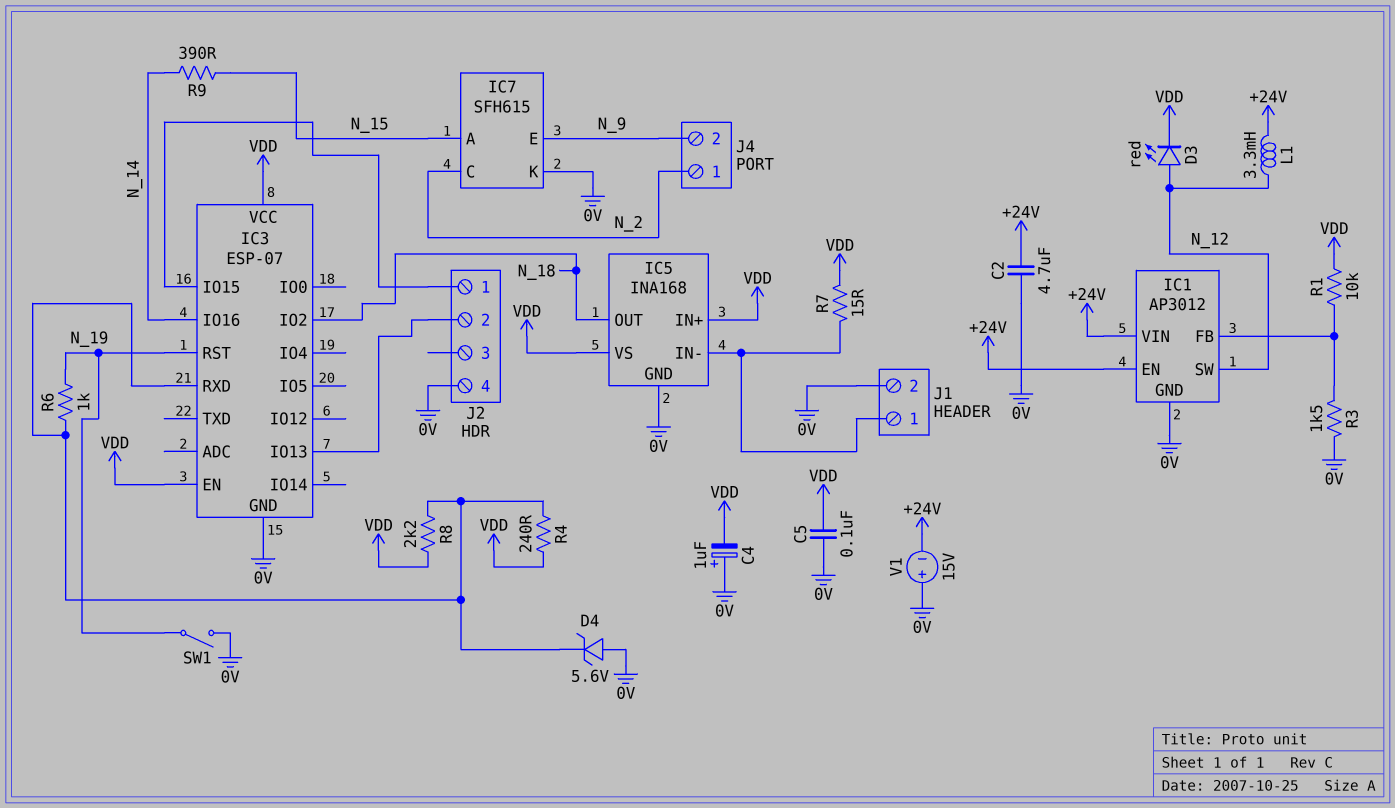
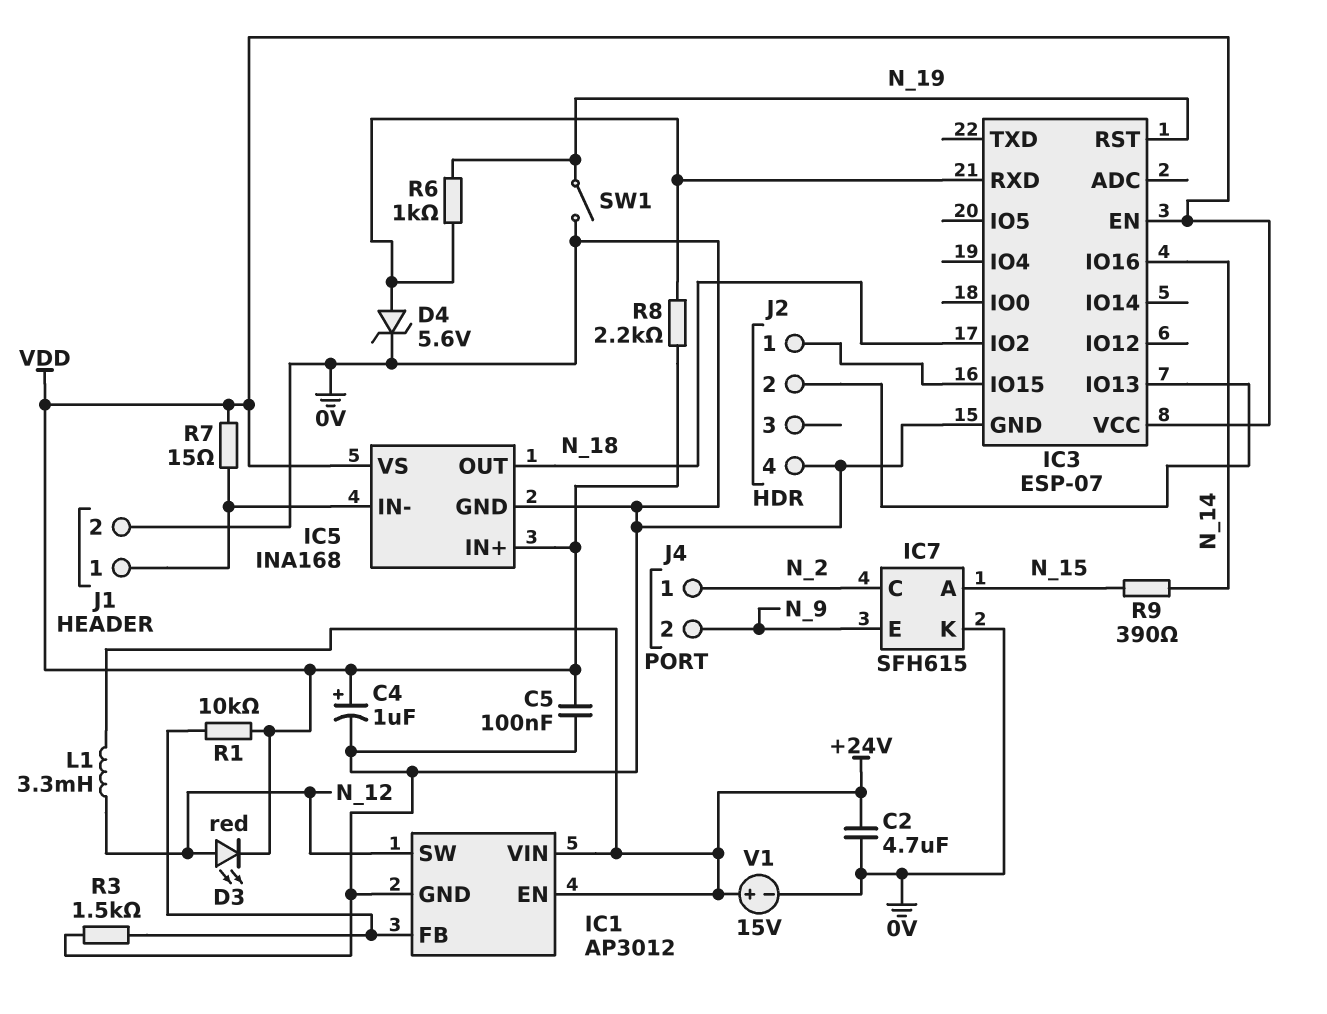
C4: 1uF (plus 0V, minus VDD) -> 1uF (plus VDD, minus 0V)
D4: zener 5.6V (A 0V, K IC3/RXD) -> zener 5.6V (A IC3/RXD, K 0V)
R4: 240 (IC3/RXD, VDD) -> none
V1: 15V (plus 0V, minus +24V) -> 15V (plus +24V, minus 0V)

